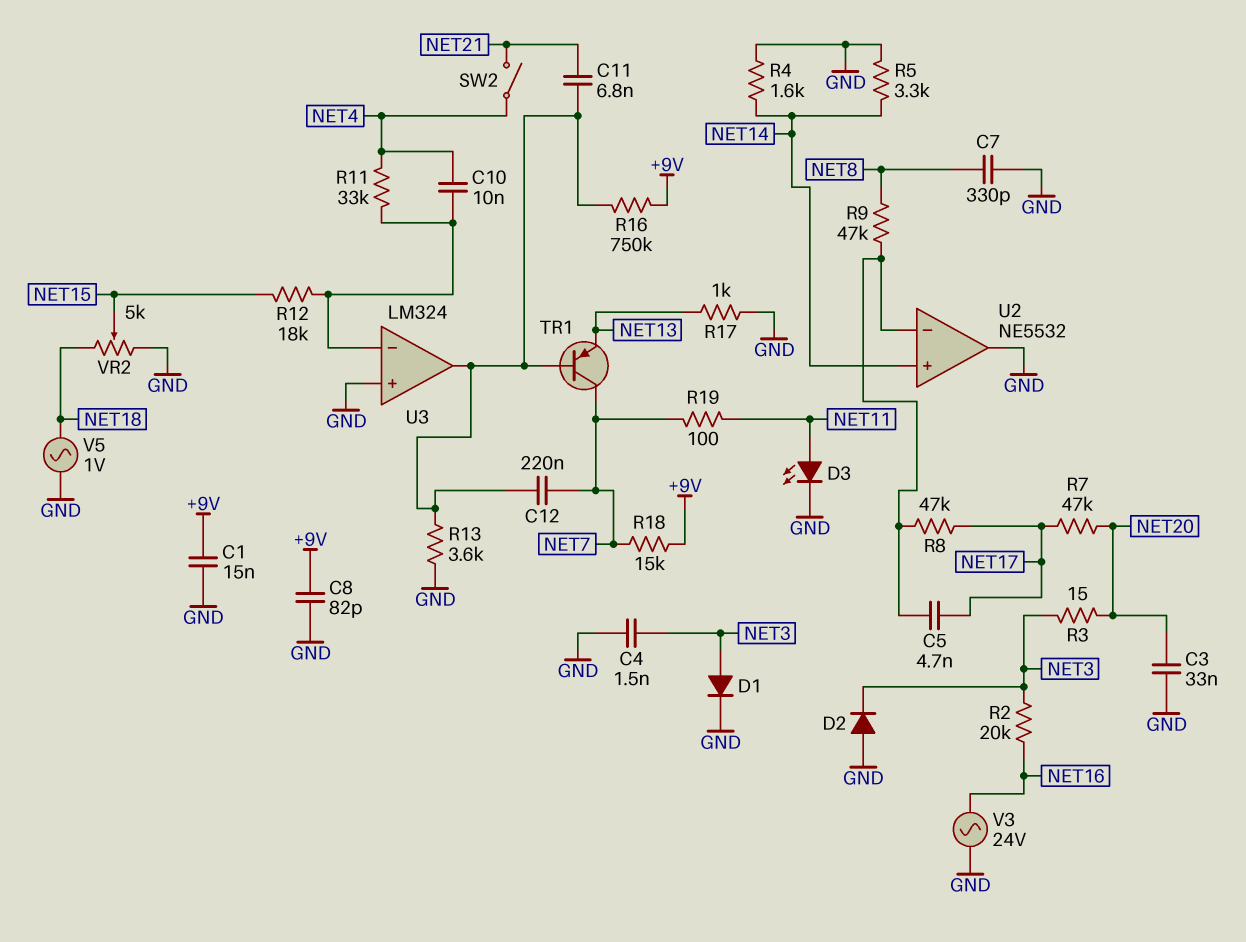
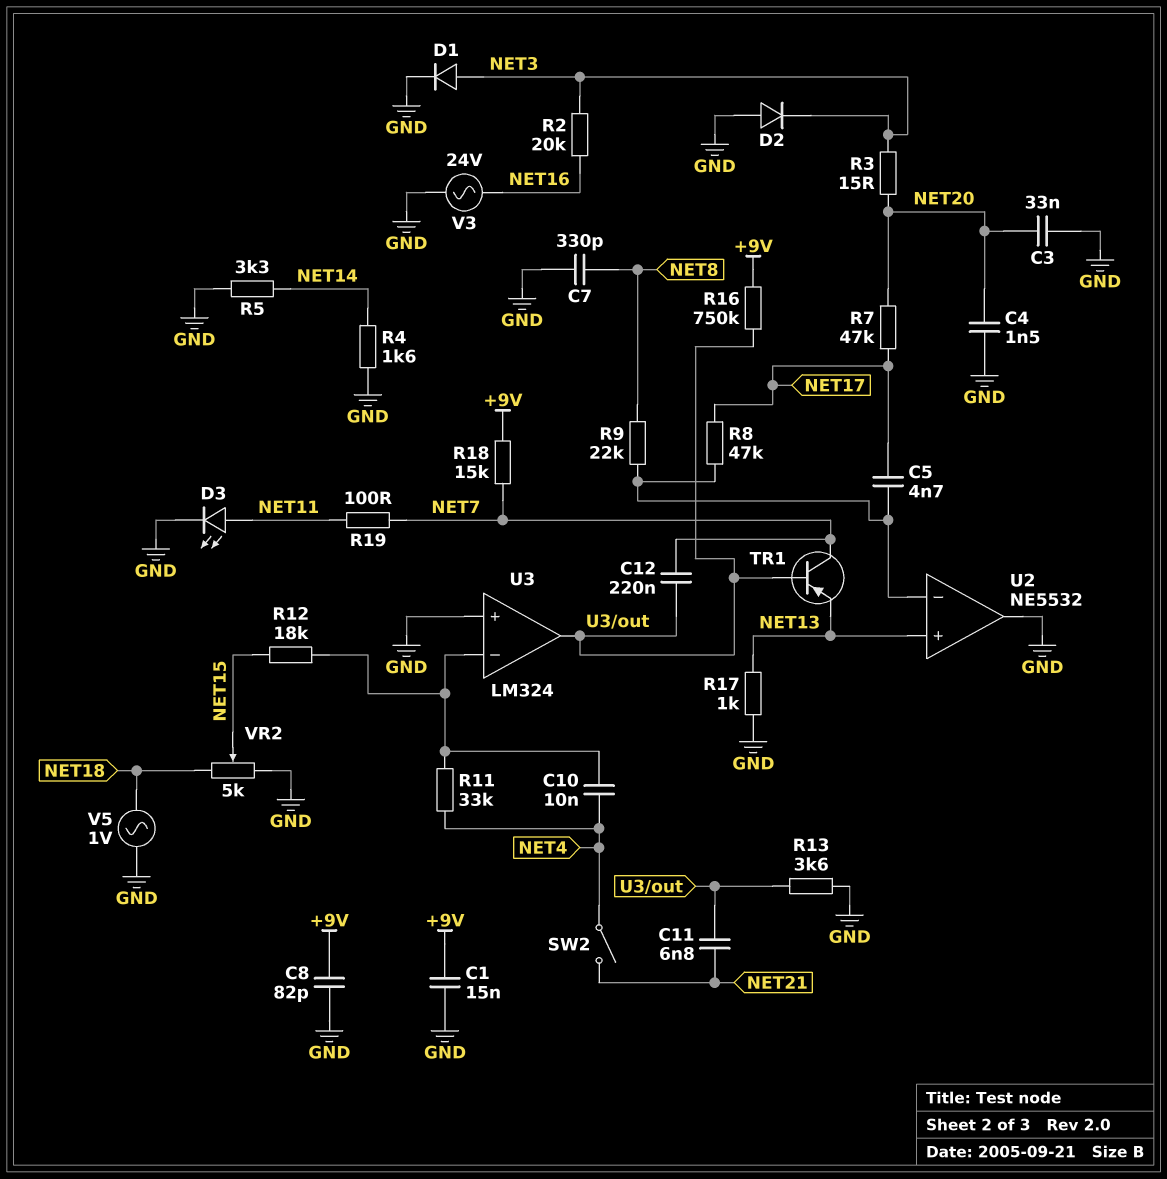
C4: 1.5nF (GND, NET3) -> 1.5nF (GND, NET20)
R9: 47k (NET8, U2/in-) -> 22k (NET8, U2/in-)
U2 pin in+: NET14 -> NET13

